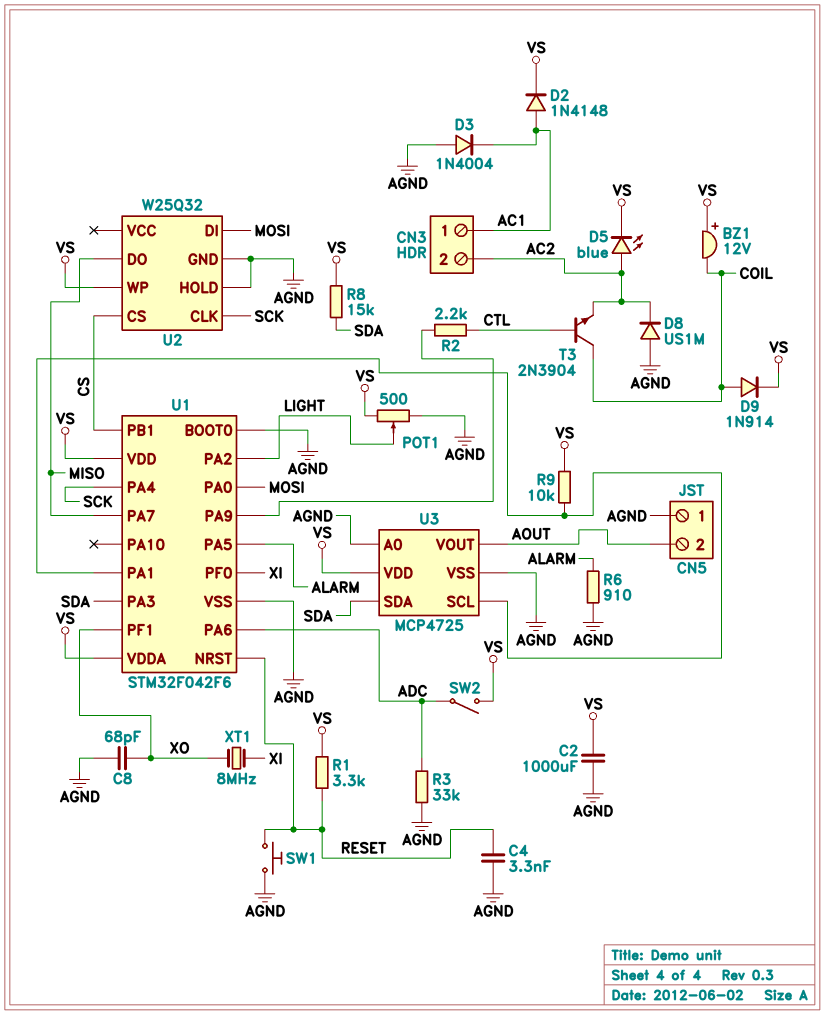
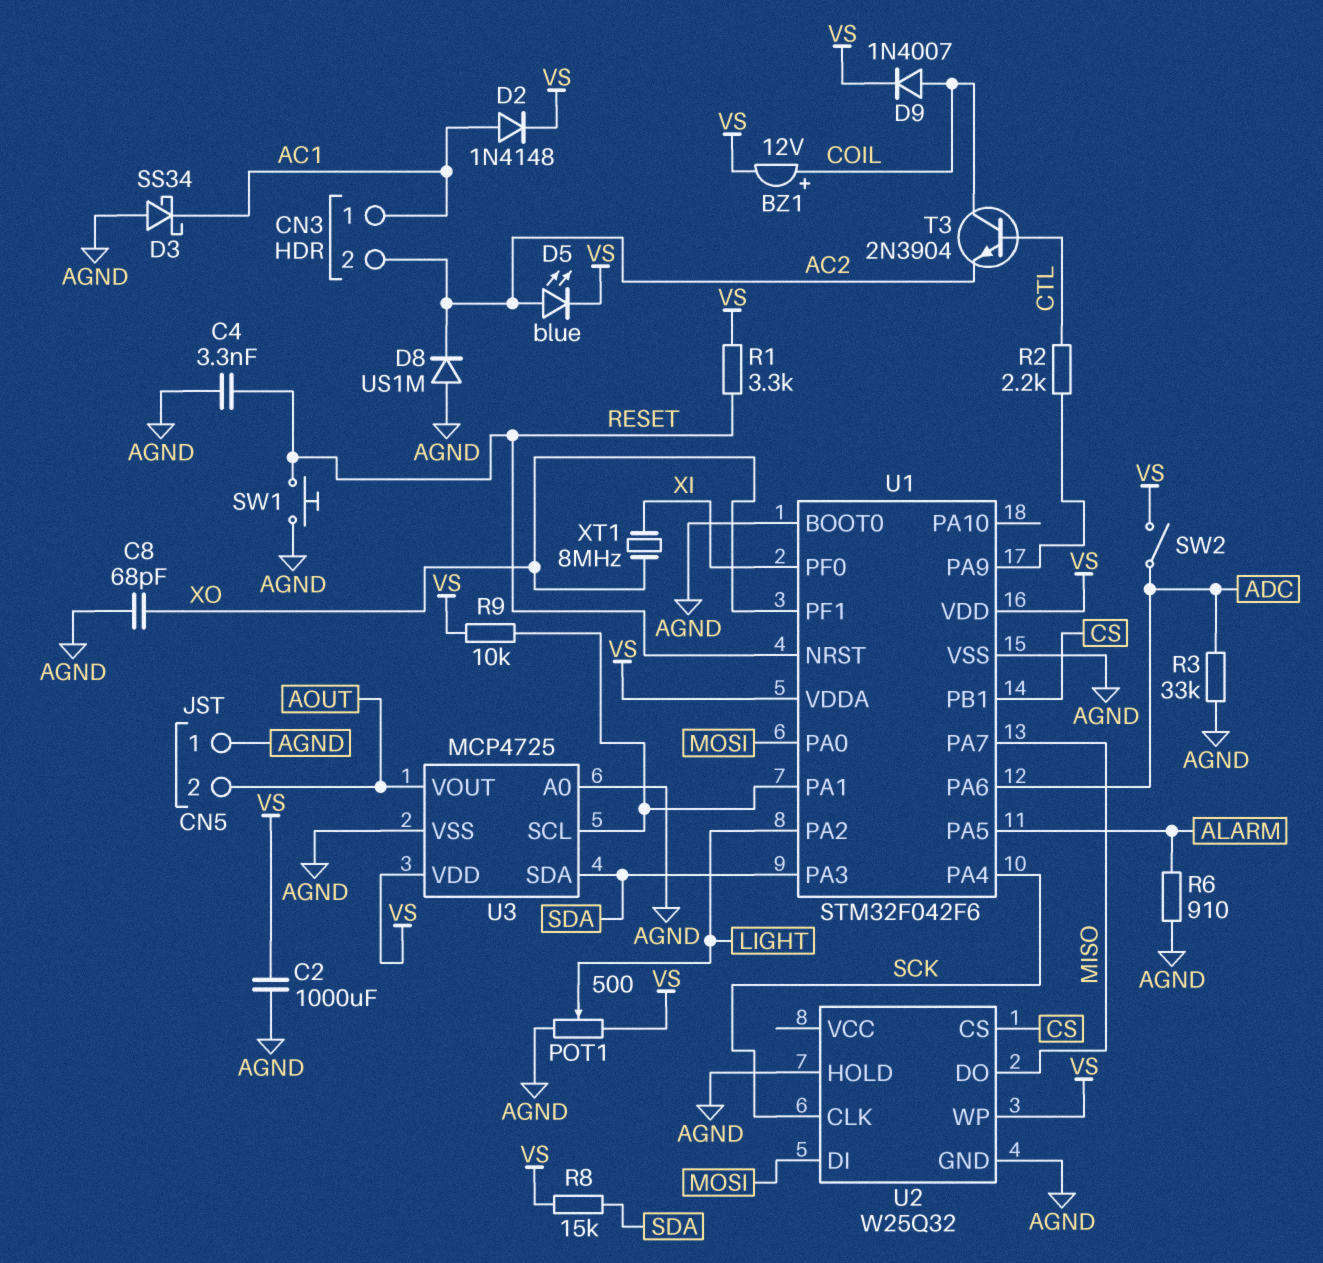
BZ1: buzzer 12V (plus VS, minus COIL) -> buzzer 12V (plus COIL, minus VS)
D3: diode 1N4004 (A AGND, K AC1) -> schottky SS34 (A AGND, K AC1)
D9: diode 1N914 (A COIL, K VS) -> diode 1N4007 (A COIL, K VS)

